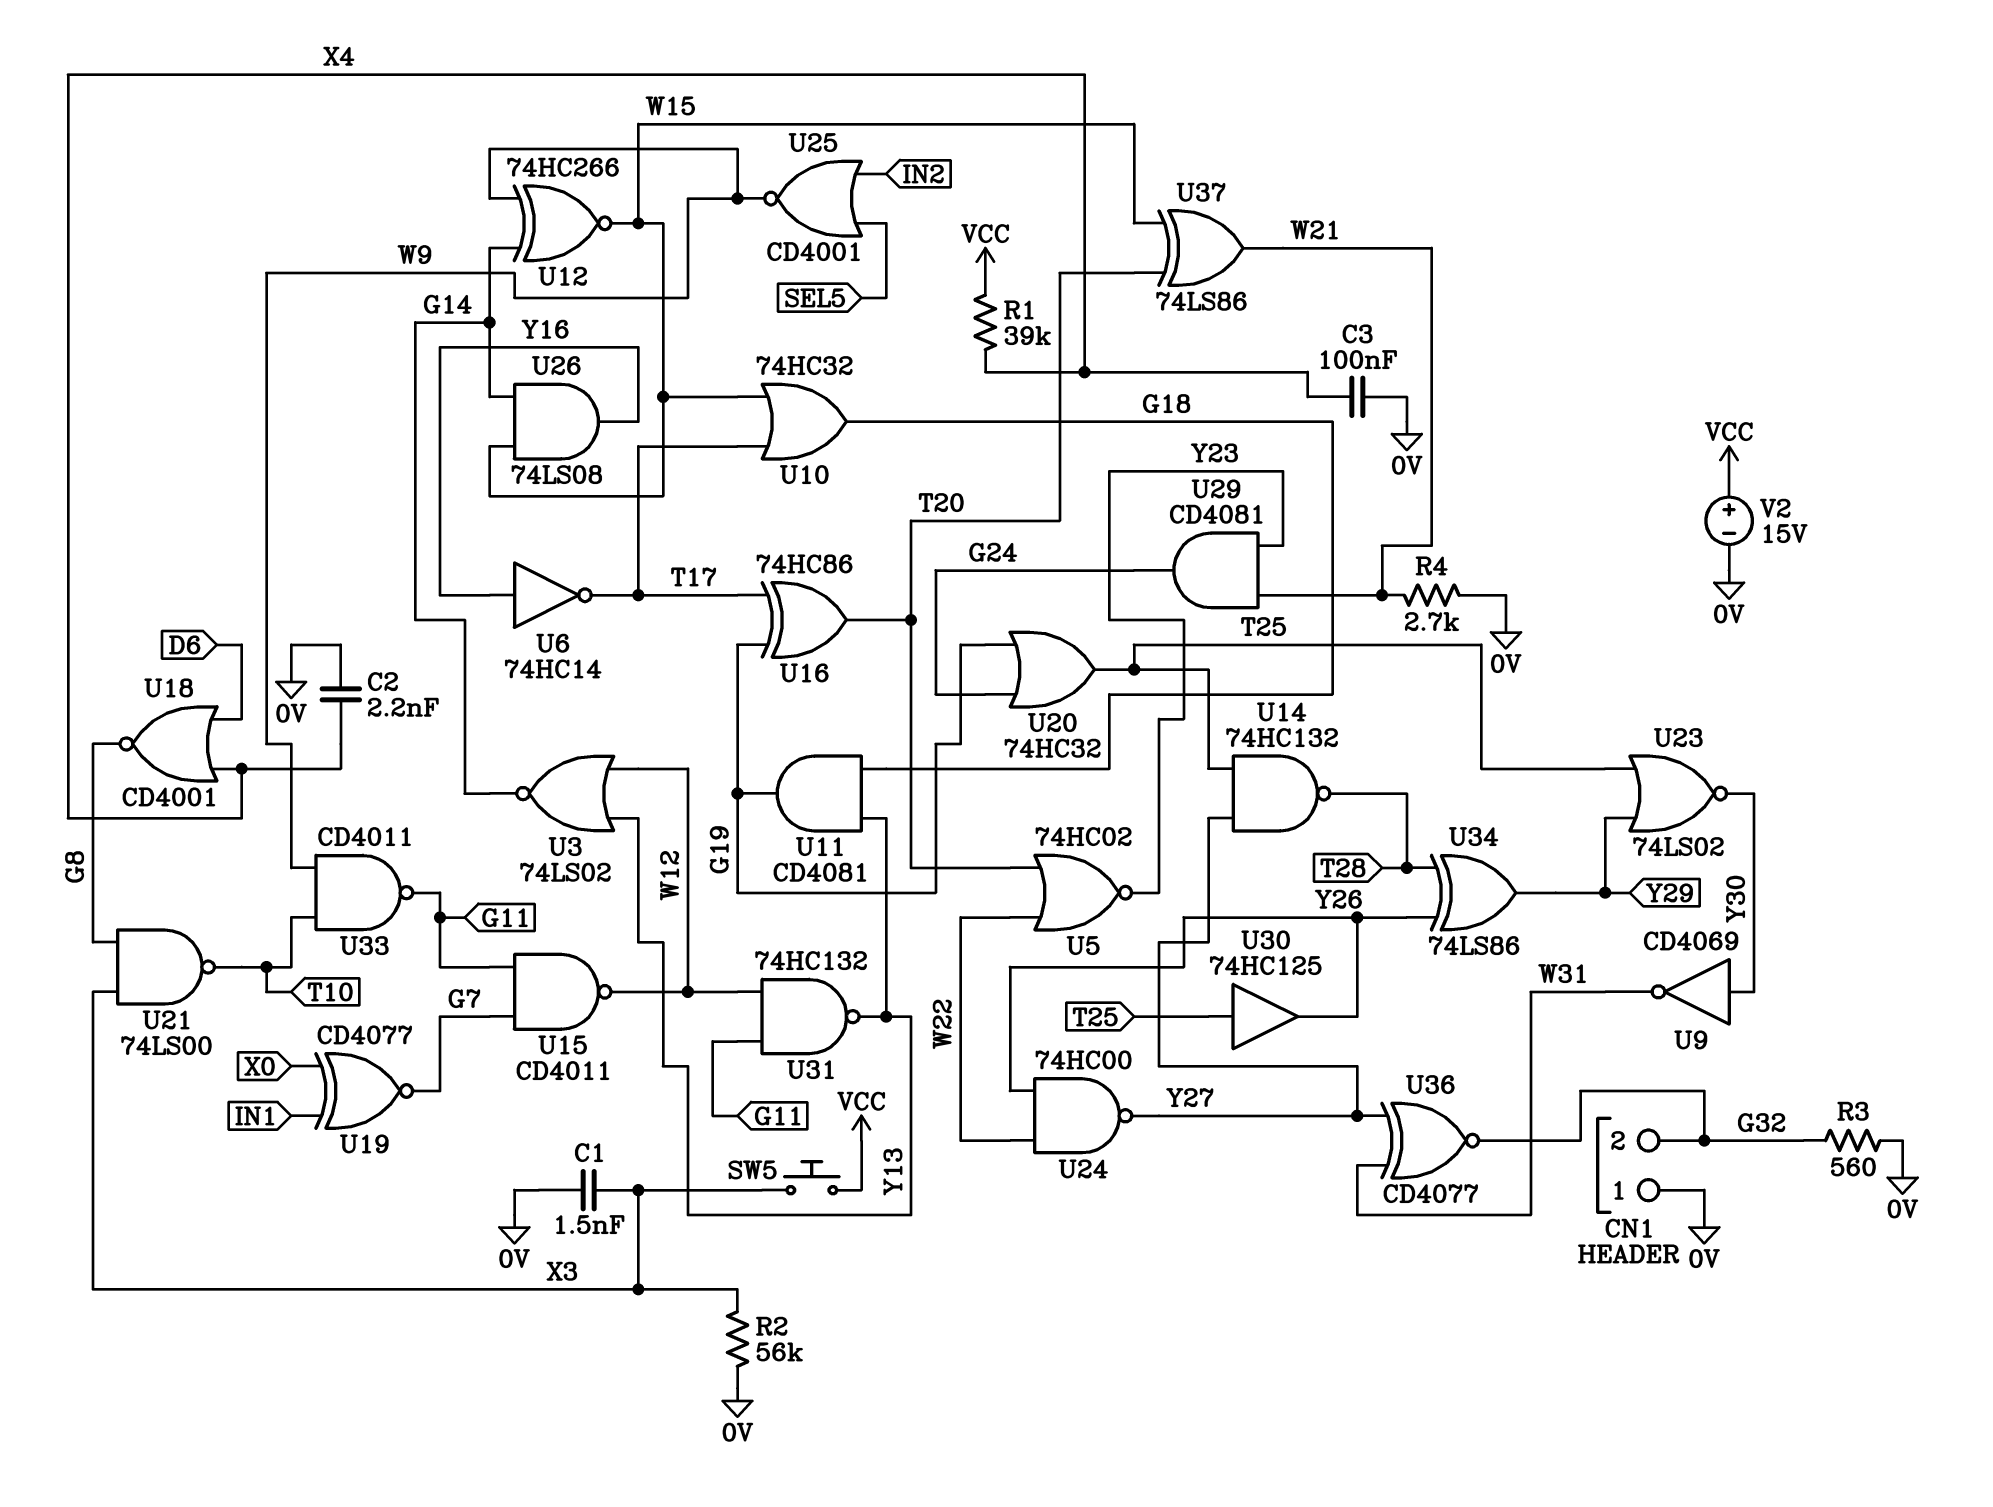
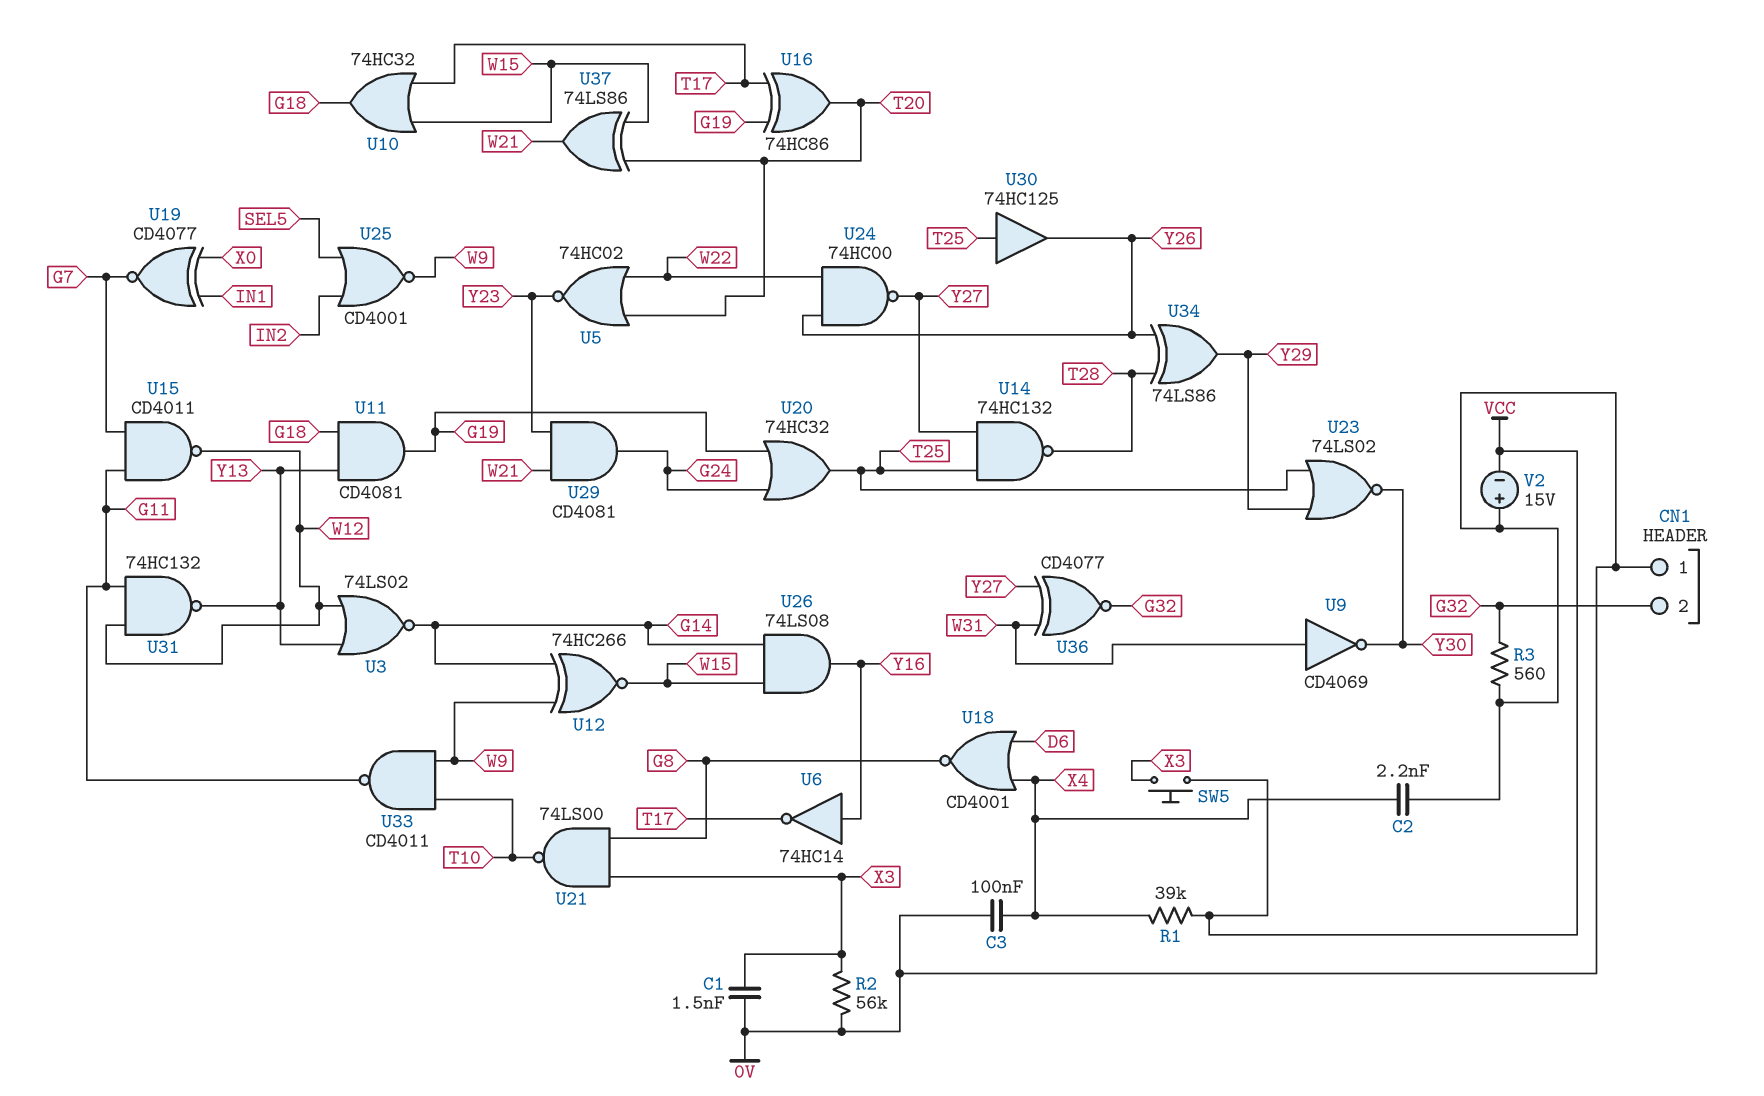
R4: 2.7k (0V, W21) -> none
U9: NOT CD4069 (in Y30, out W31) -> NOT CD4069 (in W31, out Y30)
V2: 15V (plus VCC, minus 0V) -> 15V (plus 0V, minus VCC)

